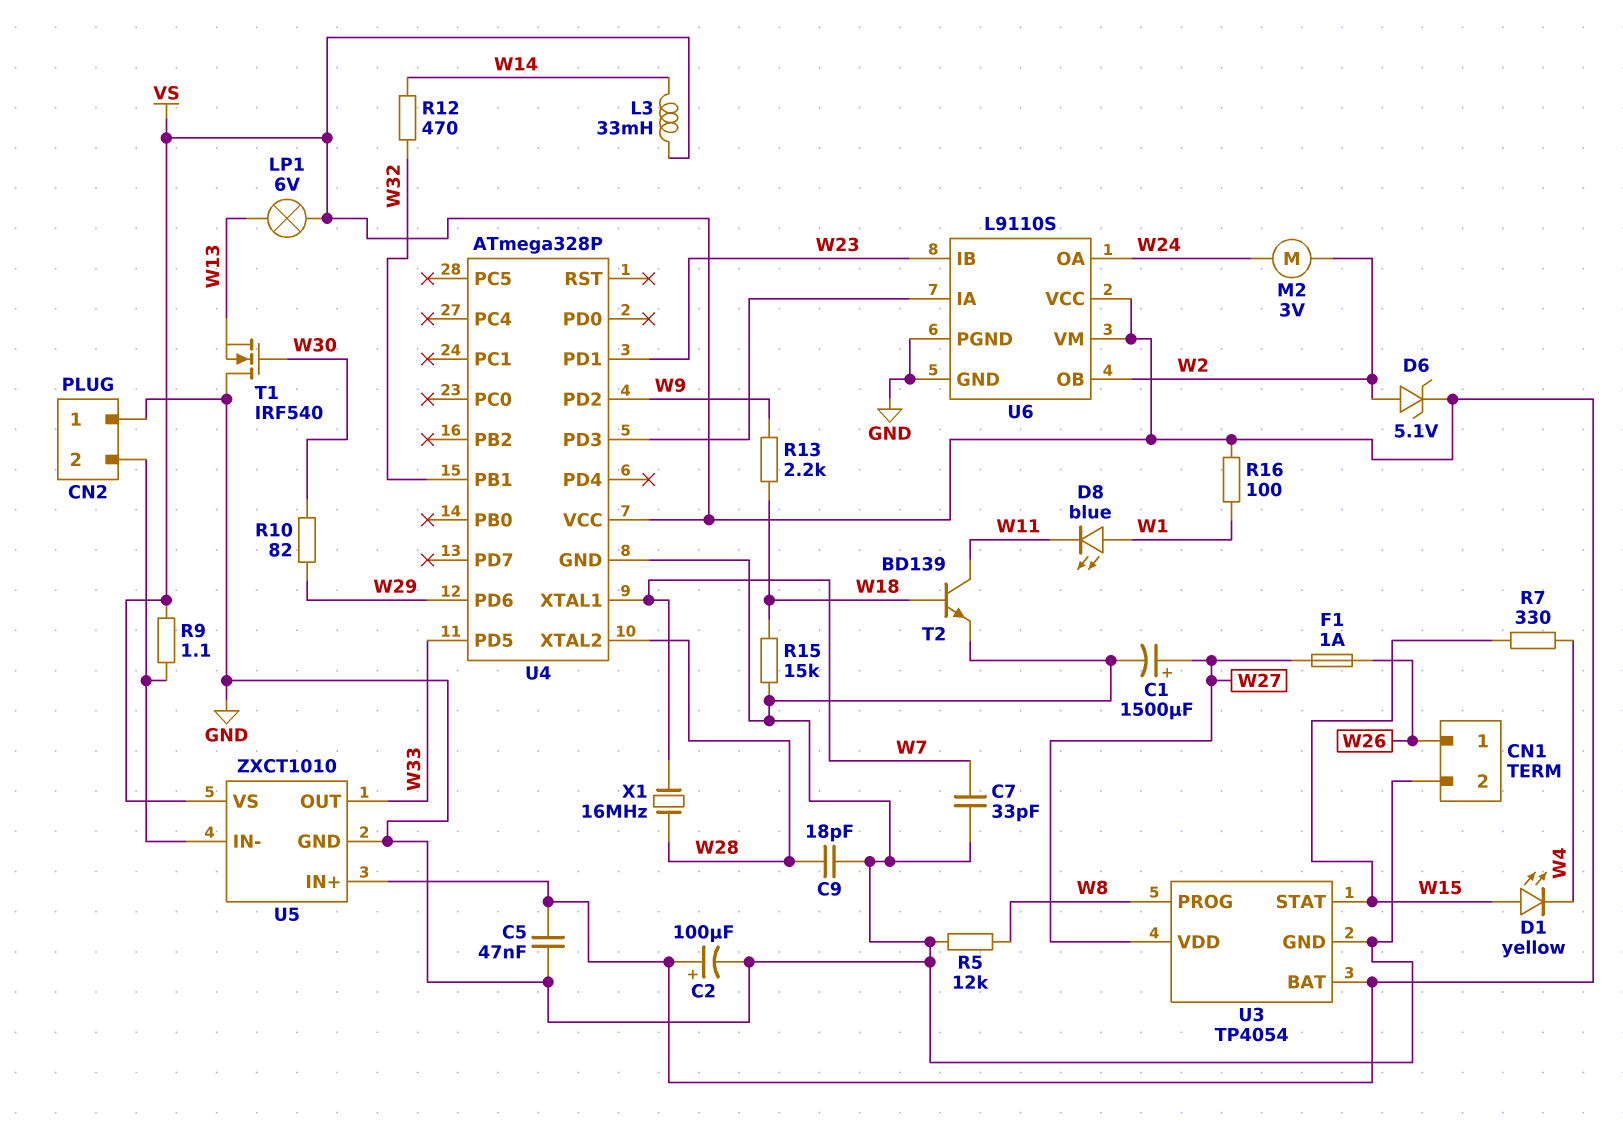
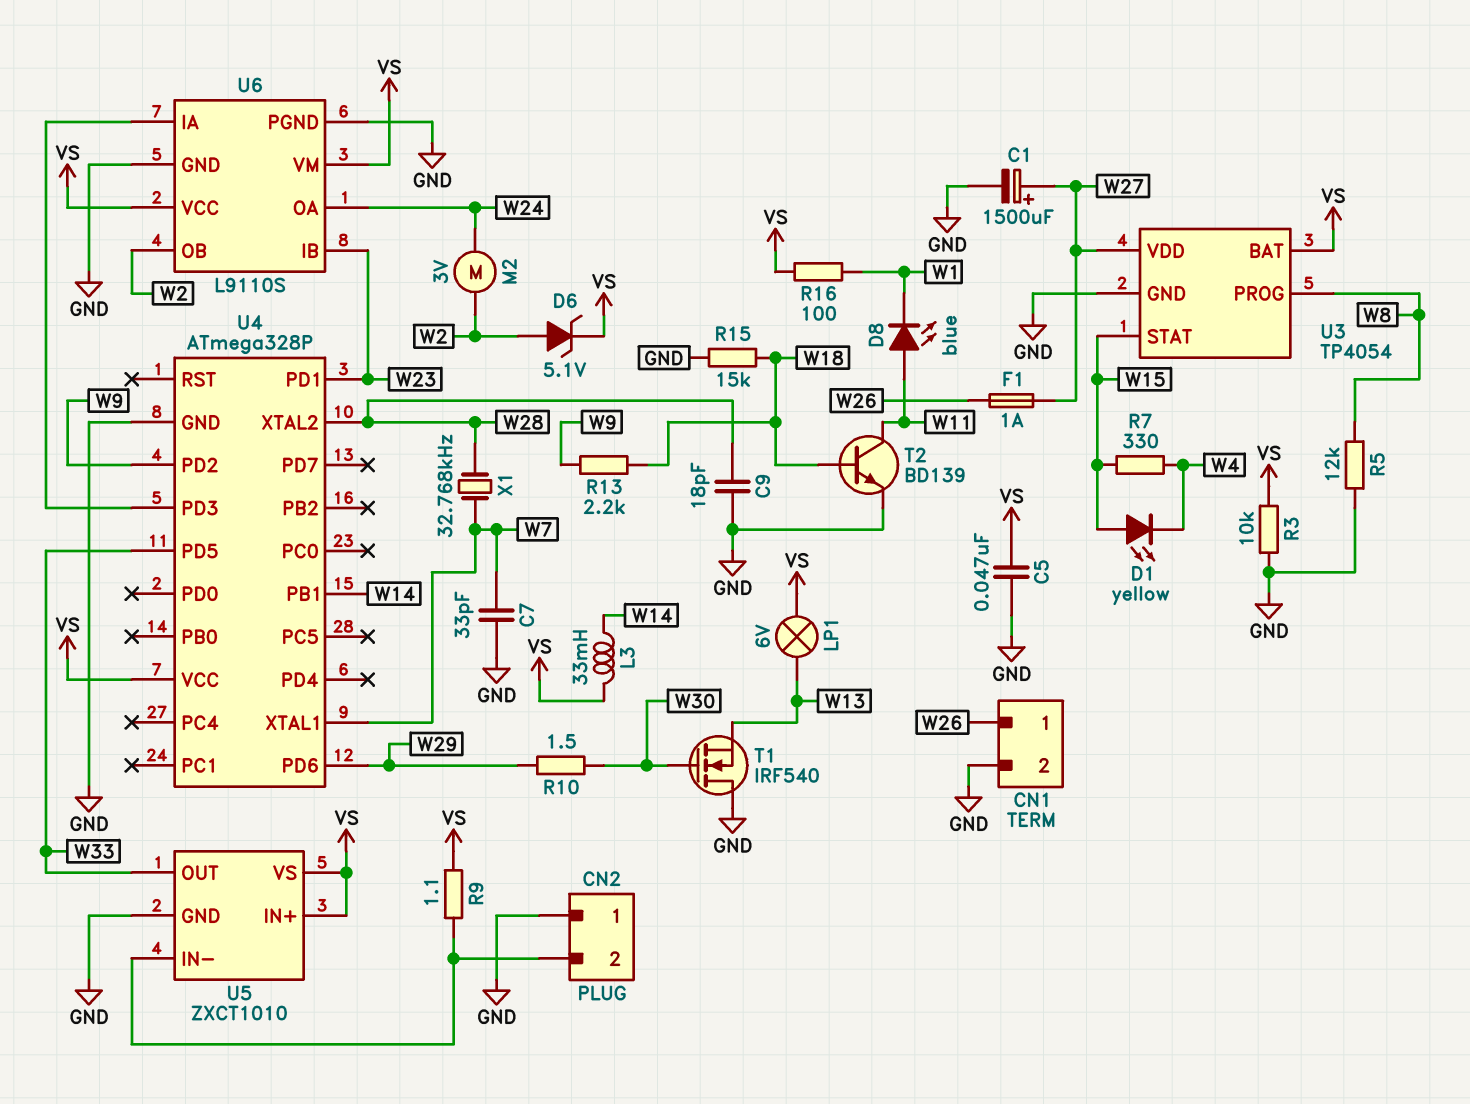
C2: 100uF (plus VS, minus GND) -> none
D8: LED blue (A W1, K W11) -> LED blue (A W11, K W1)
R3: none -> 10k (GND, VS)
R10: 82 (W29, W30) -> 1.5 (W29, W30)
R12: 470 (W14, W32) -> none
U4 pin PB1: W32 -> W14
X1: 16MHz (W7, W28) -> 32.768kHz (W7, W28)

